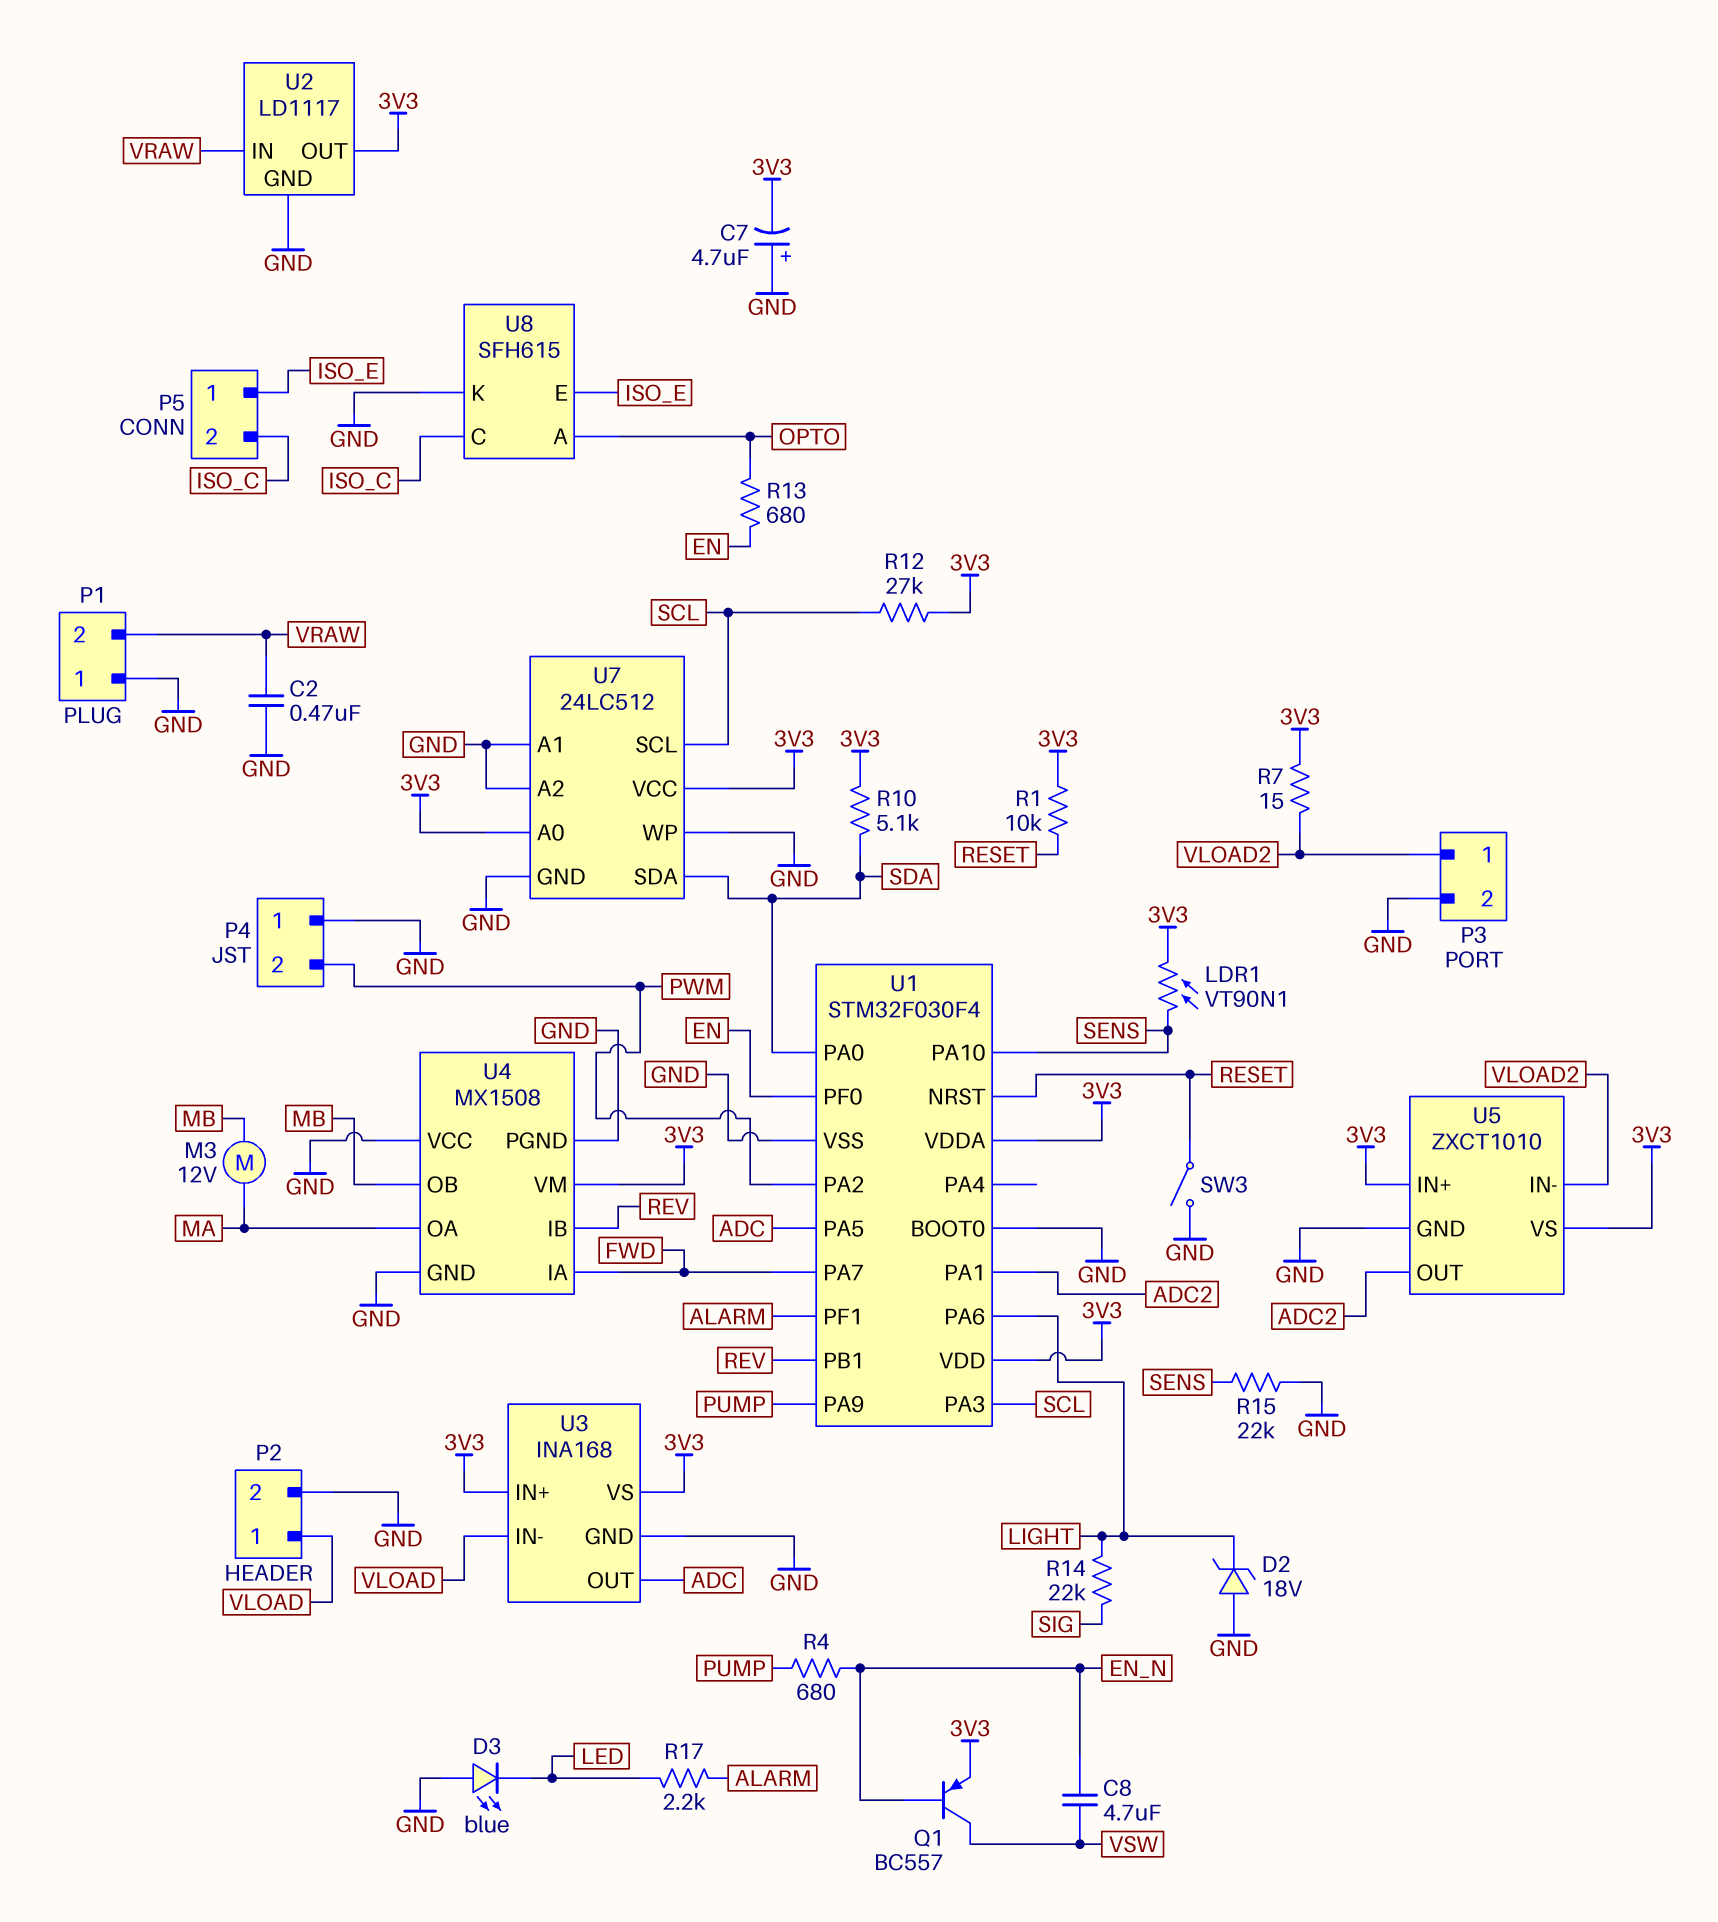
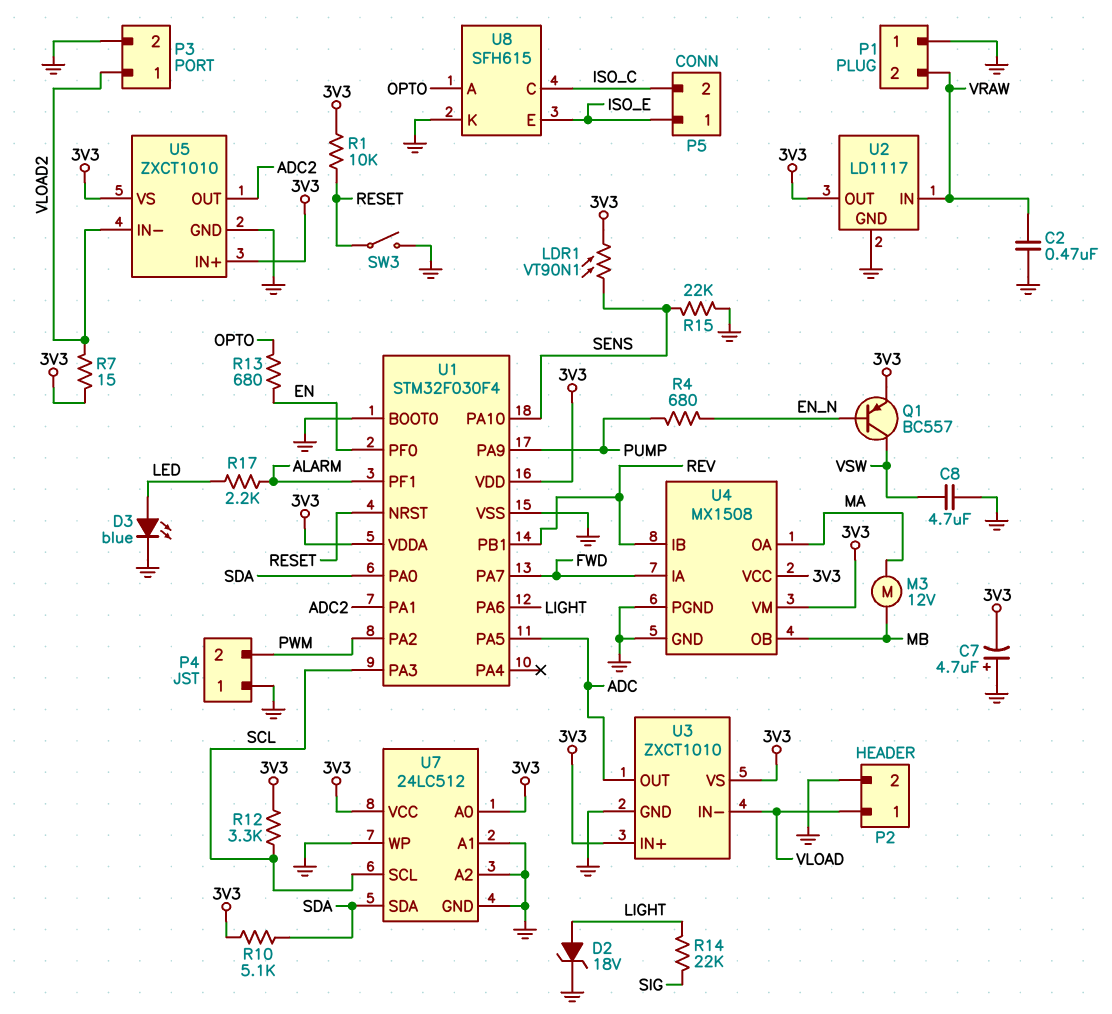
C8: 4.7uF (EN_N, VSW) -> 4.7uF (GND, VSW)
D2: zener 18V (A GND, K LIGHT) -> zener 18V (A LIGHT, K GND)
D3: LED blue (A GND, K LED) -> LED blue (A LED, K GND)
R12: 27k (3V3, SCL) -> 3.3k (3V3, SCL)
U3: INA168 -> ZXCT1010
U4 pin VCC: GND -> 3V3

